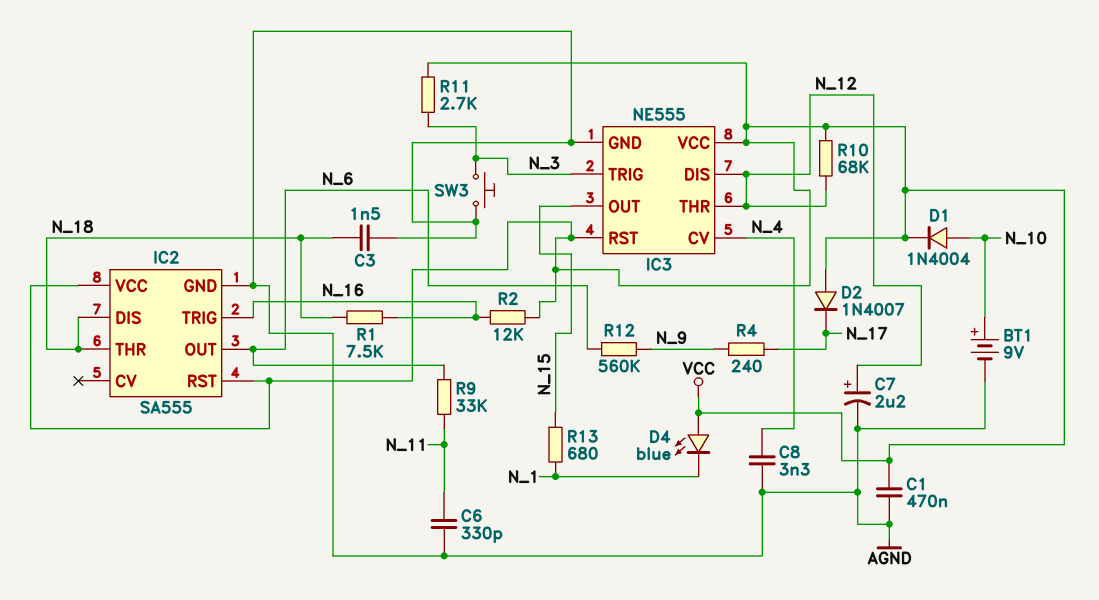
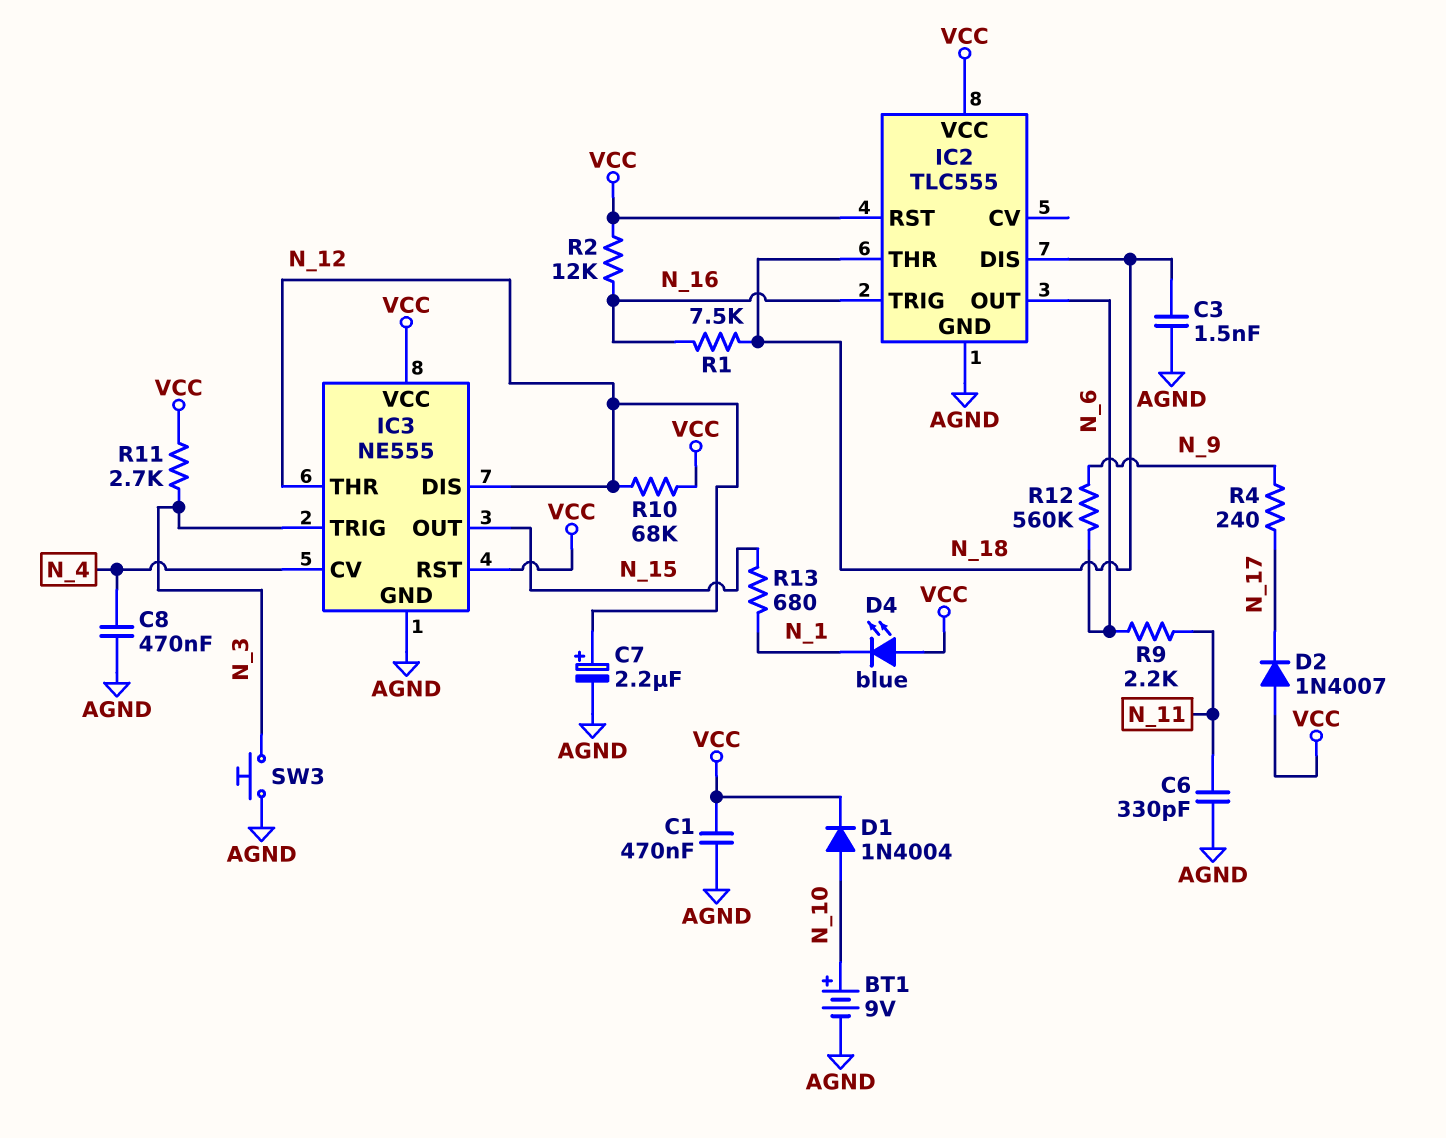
C8: 3.3nF (AGND, N_4) -> 470nF (AGND, N_4)
IC2: SA555 -> TLC555
R9: 33k (N_6, N_11) -> 2.2k (N_6, N_11)

